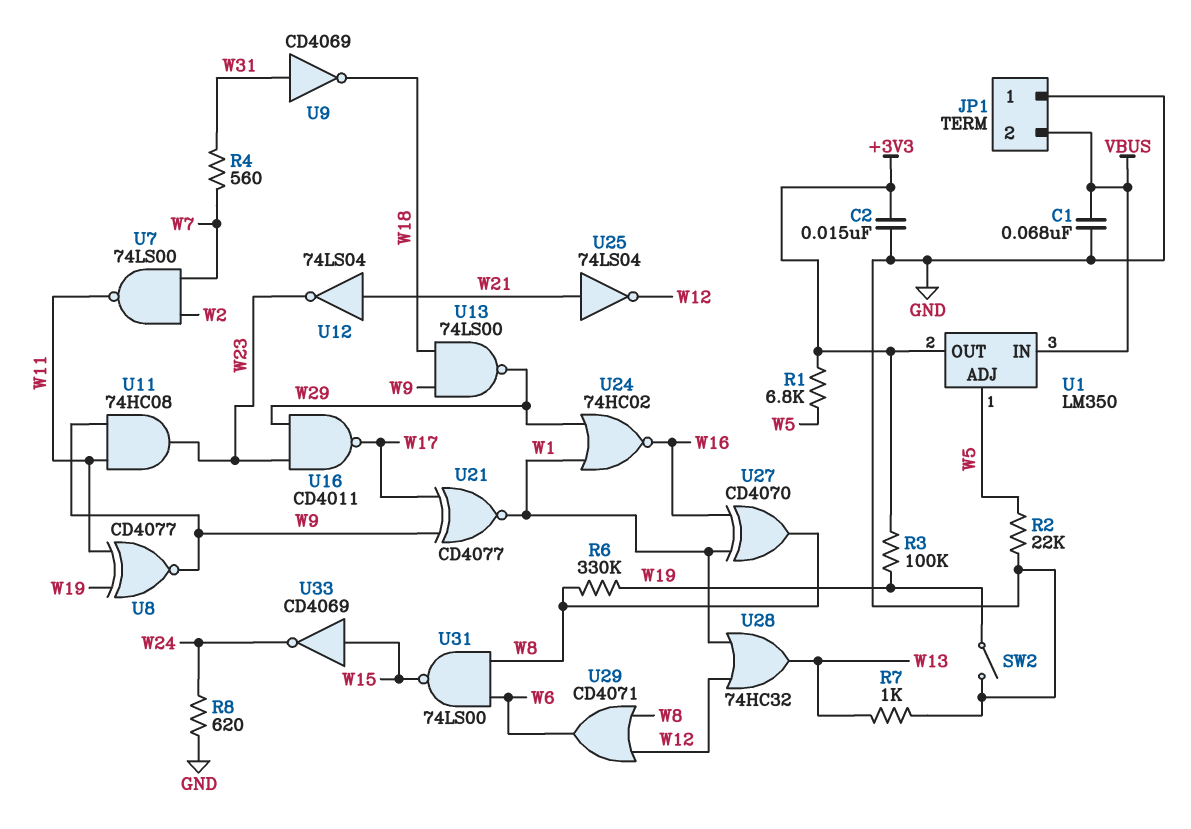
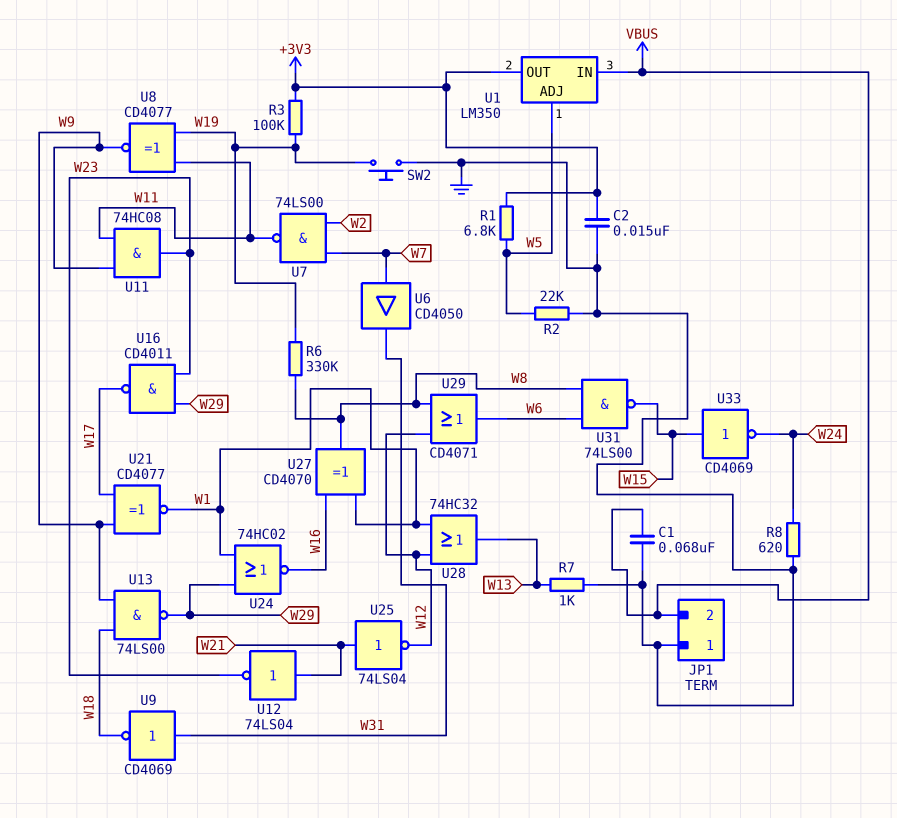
R4: 560 (W7, W31) -> none
SW2: switch (GND, W19) -> button (GND, W19)
U6: none -> buffer CD4050 (in W7, out W31)

